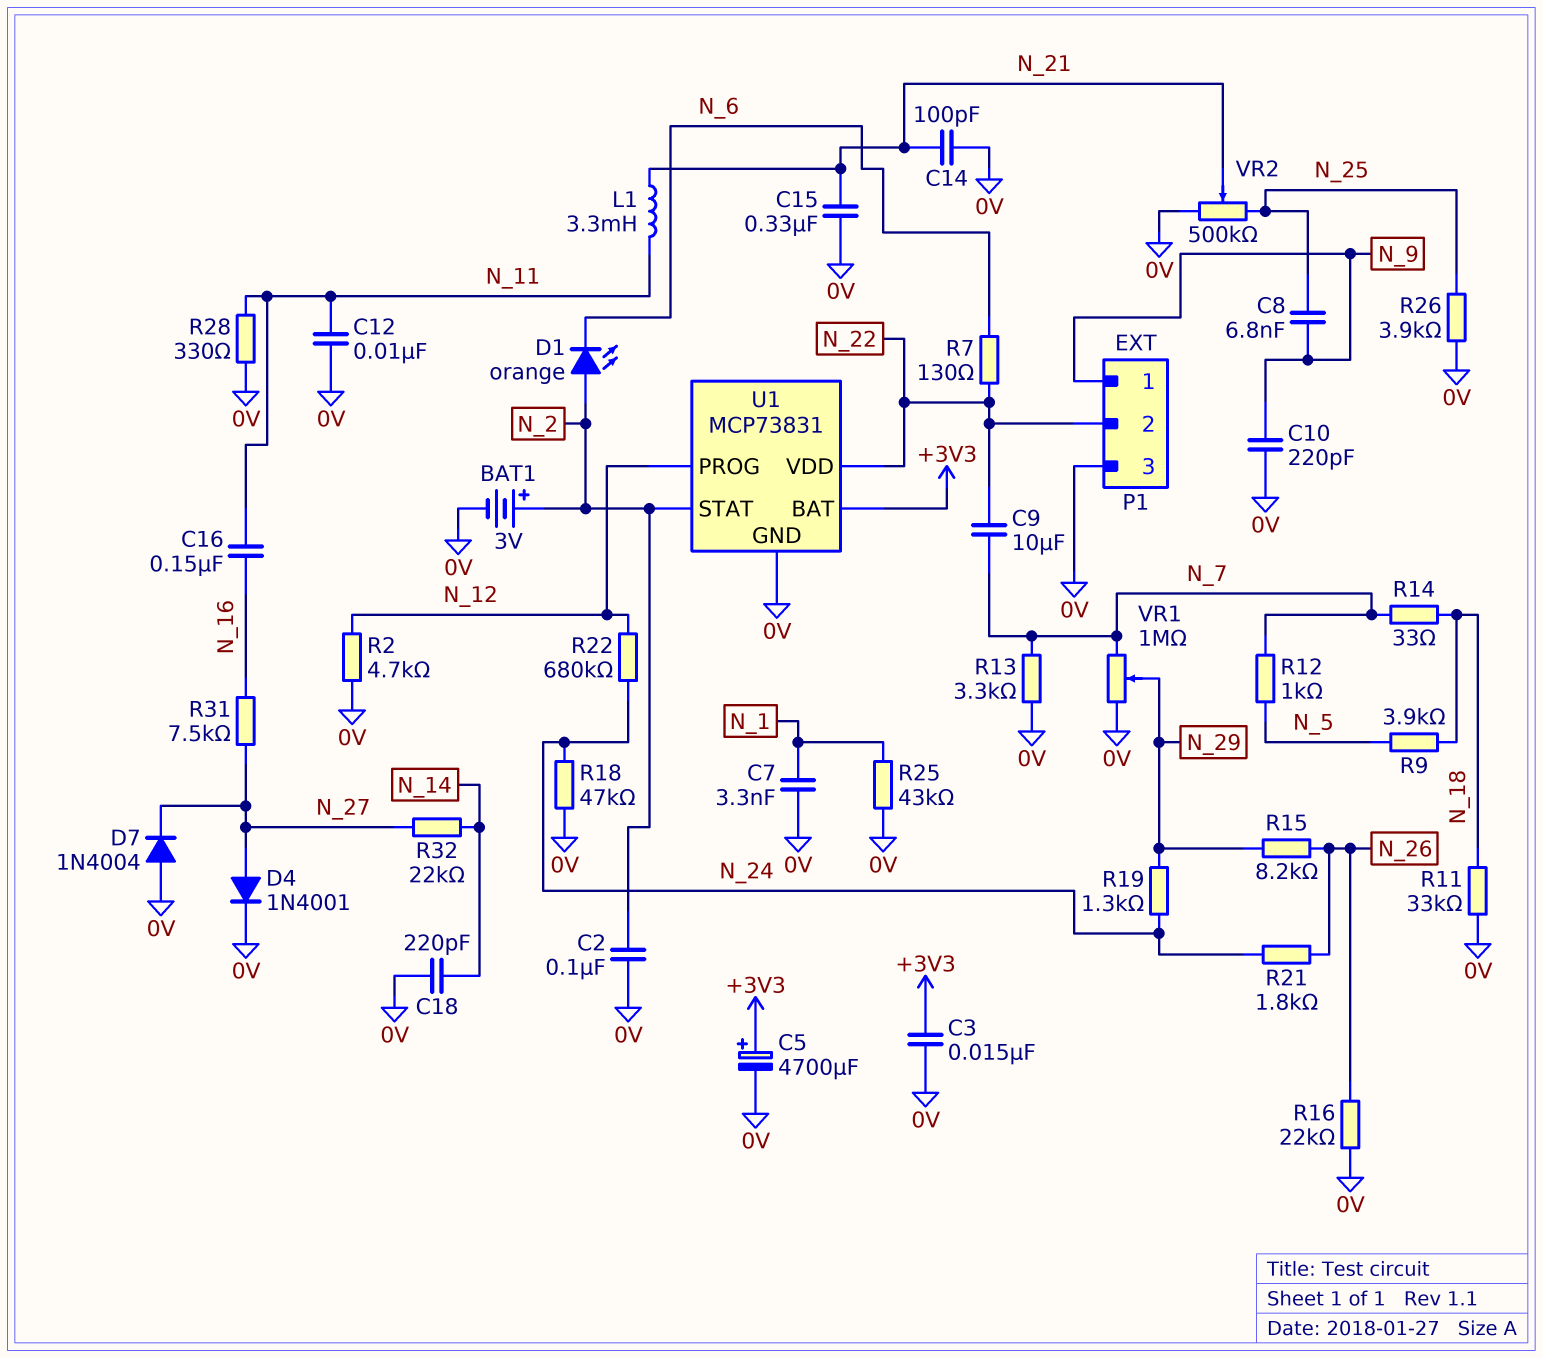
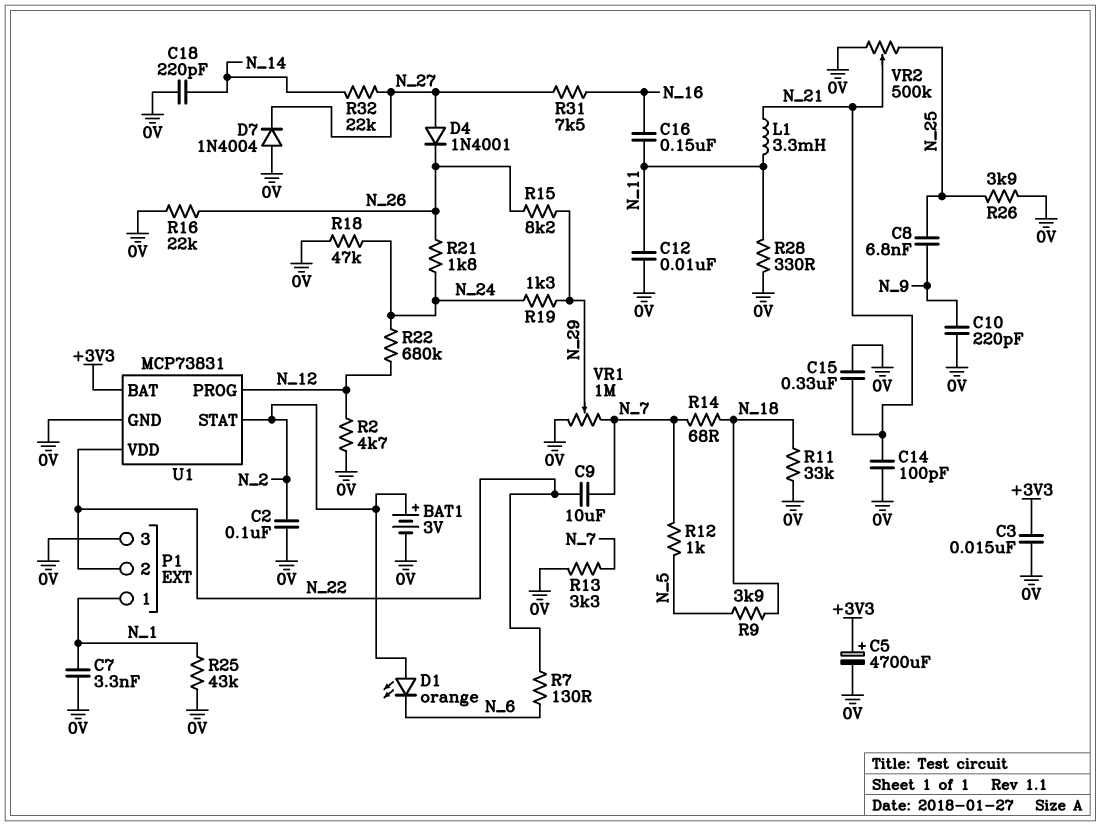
D4: diode 1N4001 (A N_27, K 0V) -> diode 1N4001 (A N_27, K N_26)
P1 pin 1: N_9 -> N_1
R14: 33 (N_7, N_18) -> 68 (N_7, N_18)

